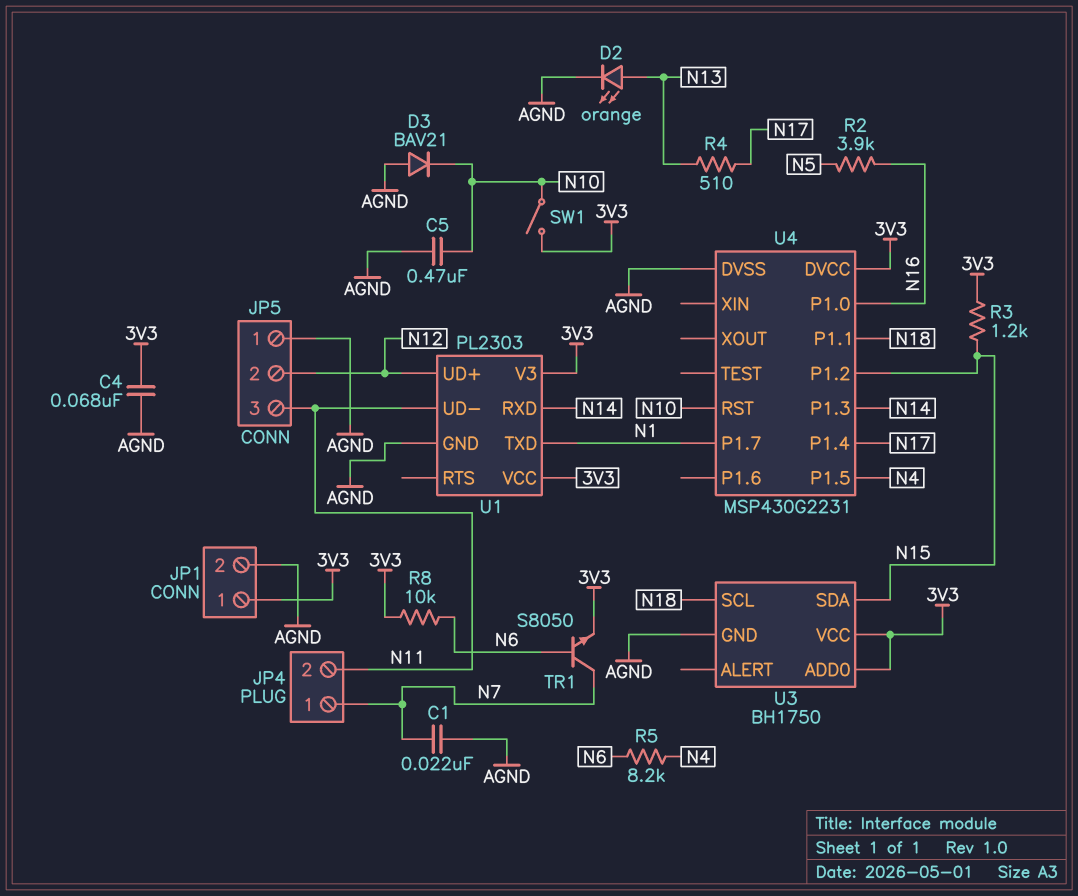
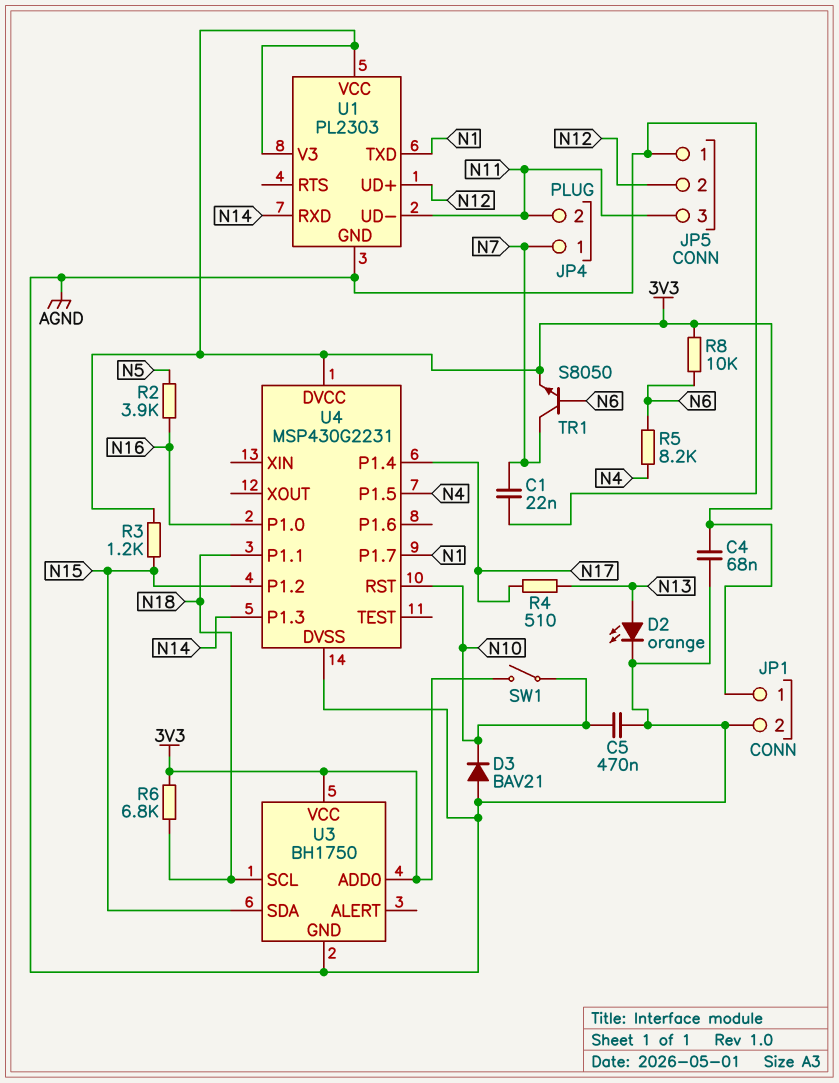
R6: none -> 6.8k (3V3, N18)

